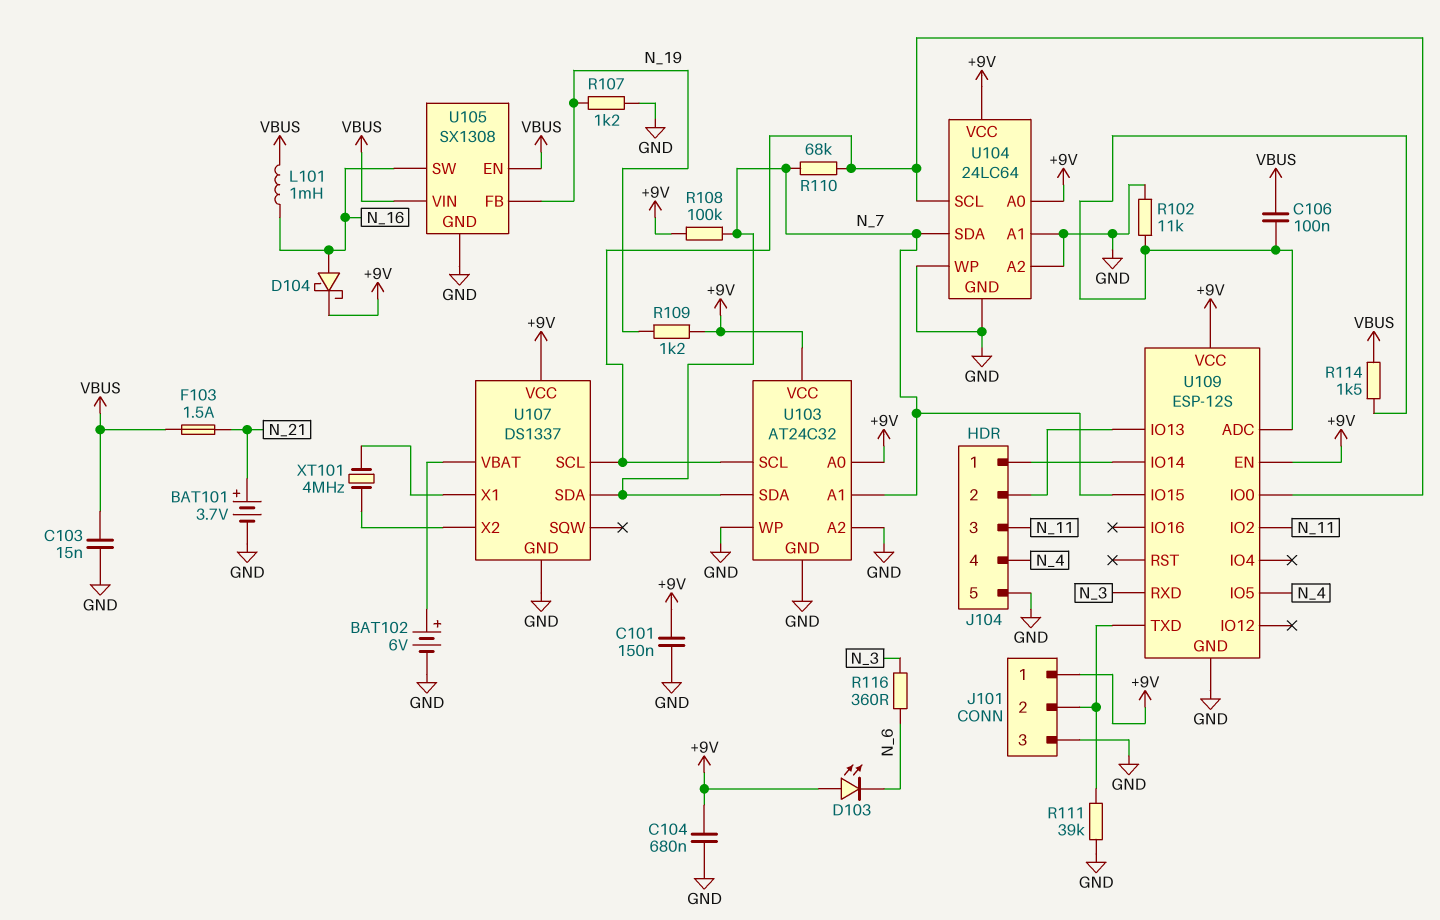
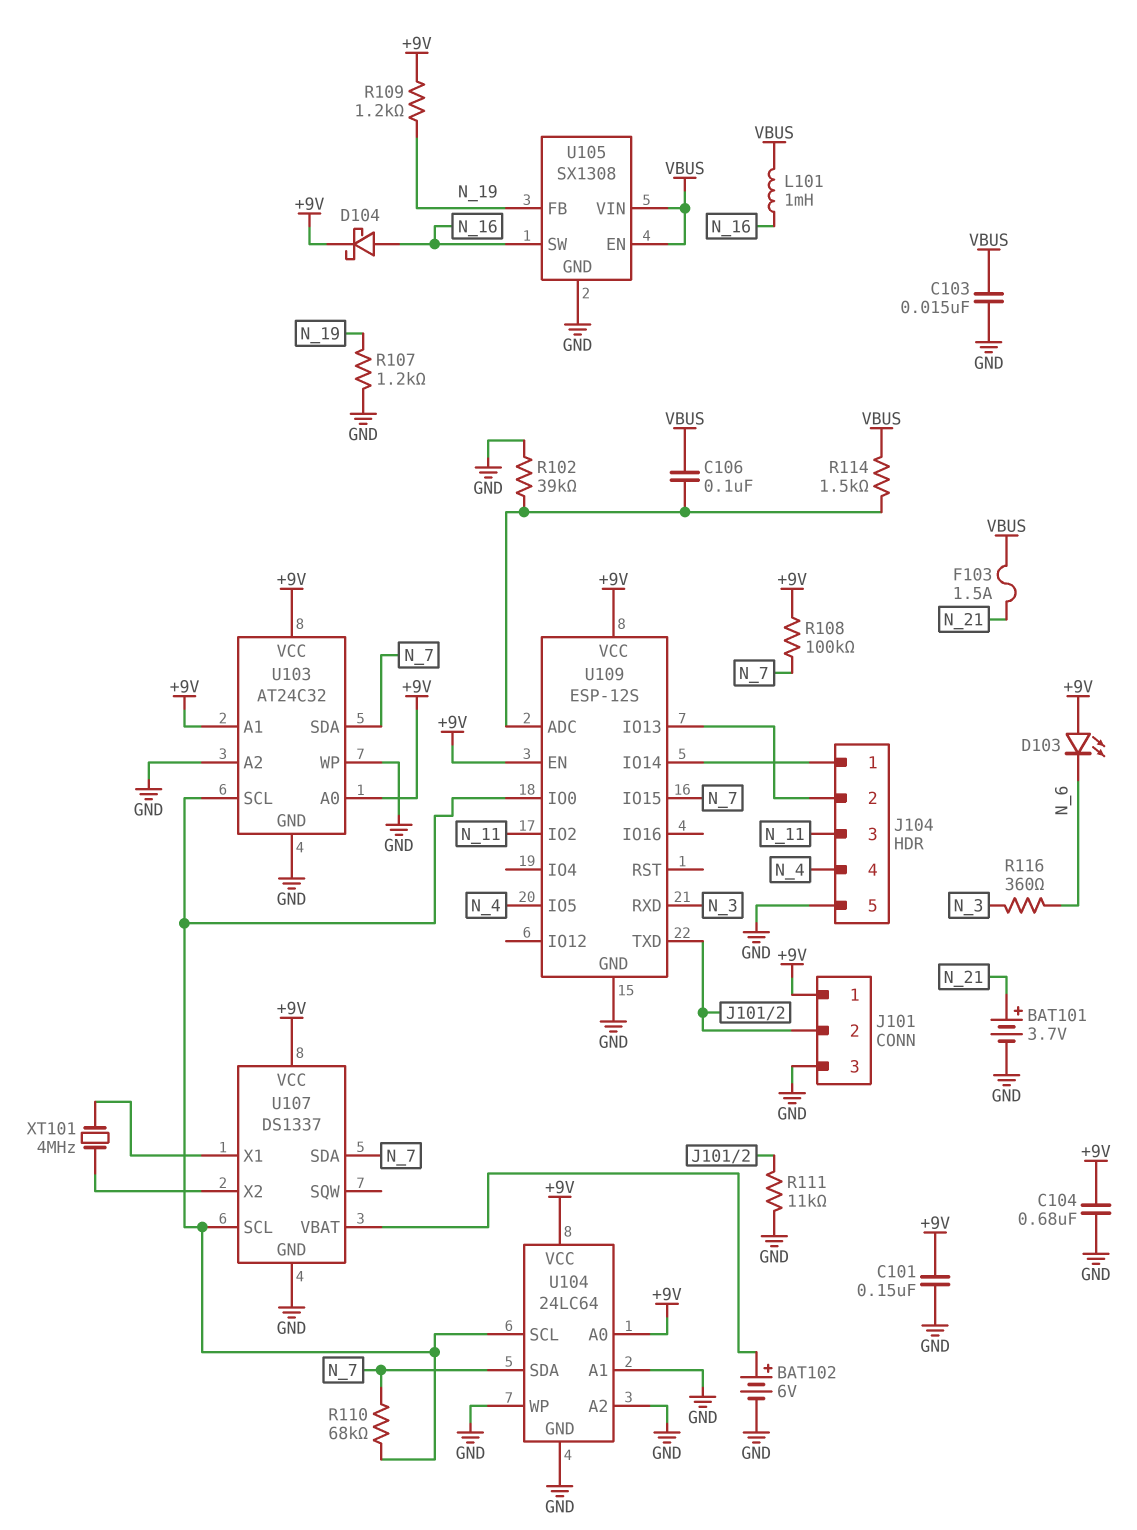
R102: 11k (GND, U109/ADC) -> 39k (GND, U109/ADC)
R111: 39k (GND, J101/2) -> 11k (GND, J101/2)
U103 pin A1: N_7 -> +9V

